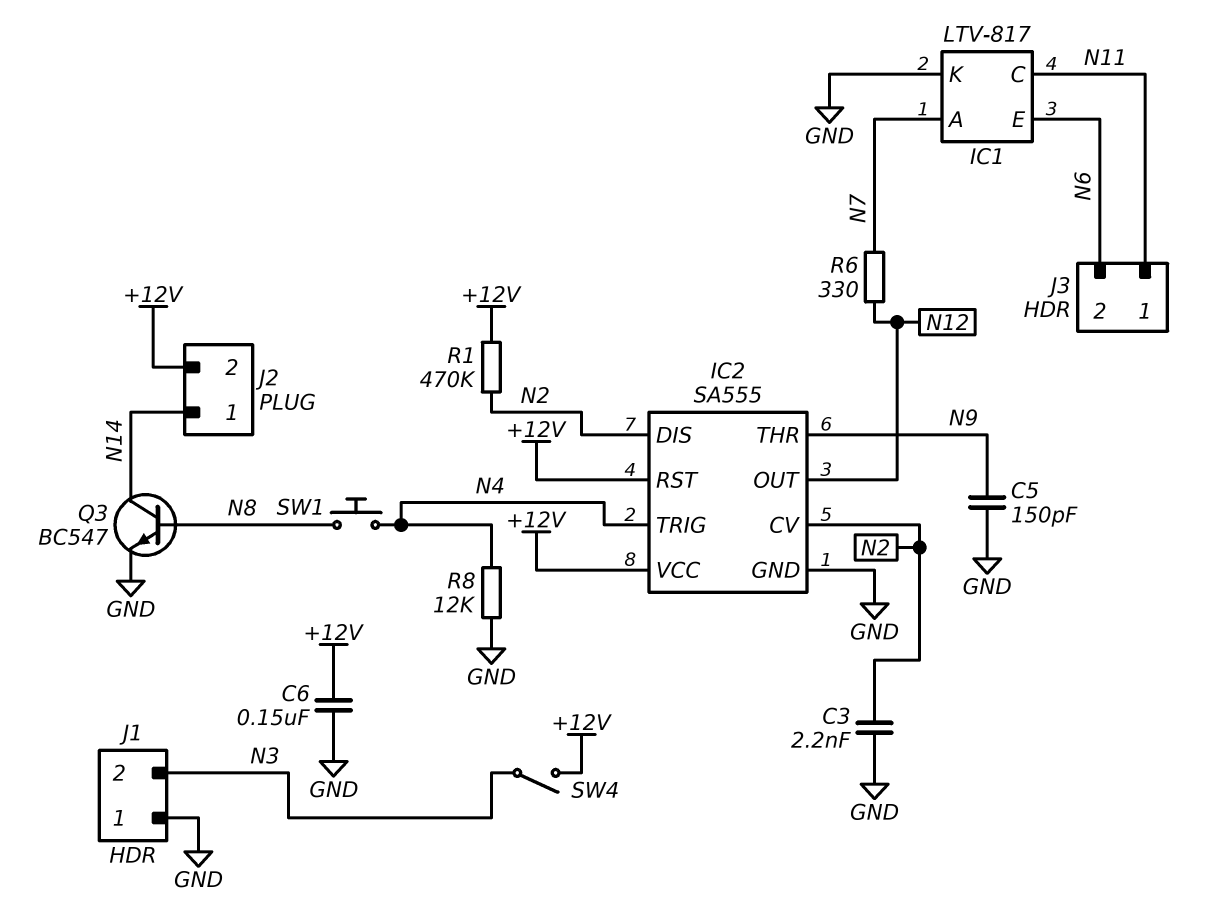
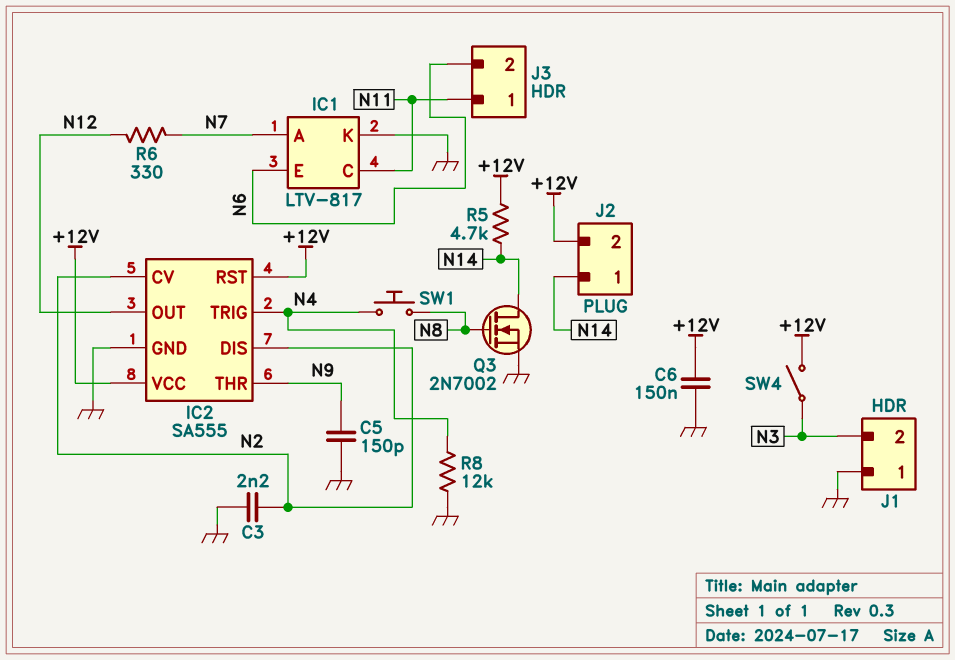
Q3: NPN BC547 (B N8, C N14, E GND) -> NMOS 2N7002 (G N8, D N14, S GND)
R1: 470k (+12V, N2) -> none
R5: none -> 4.7k (+12V, N14)

